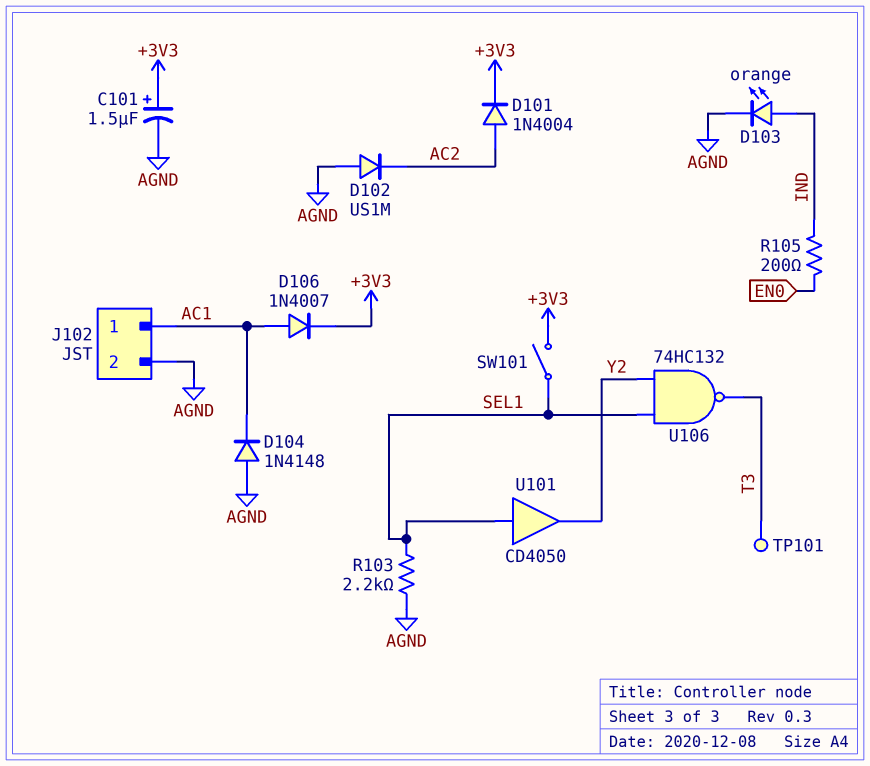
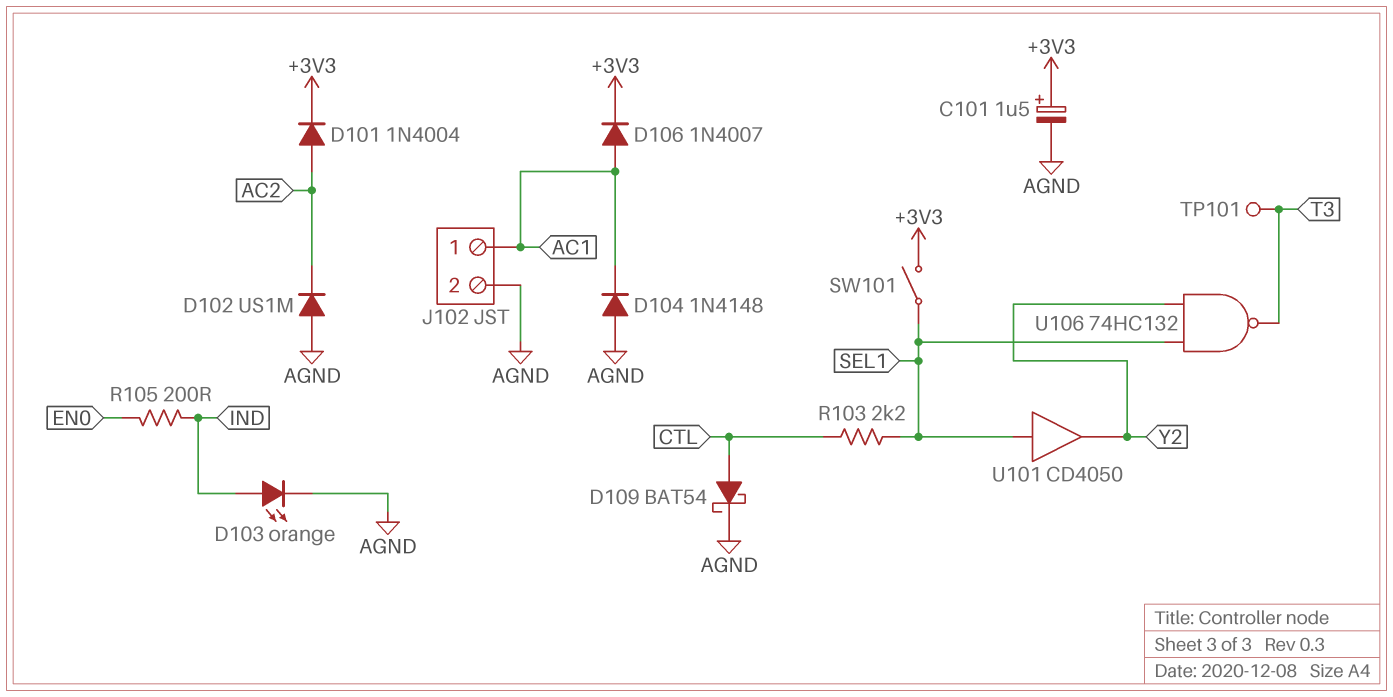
D109: none -> schottky BAT54 (A CTL, K AGND)
R103: 2.2k (AGND, SEL1) -> 2.2k (CTL, SEL1)

